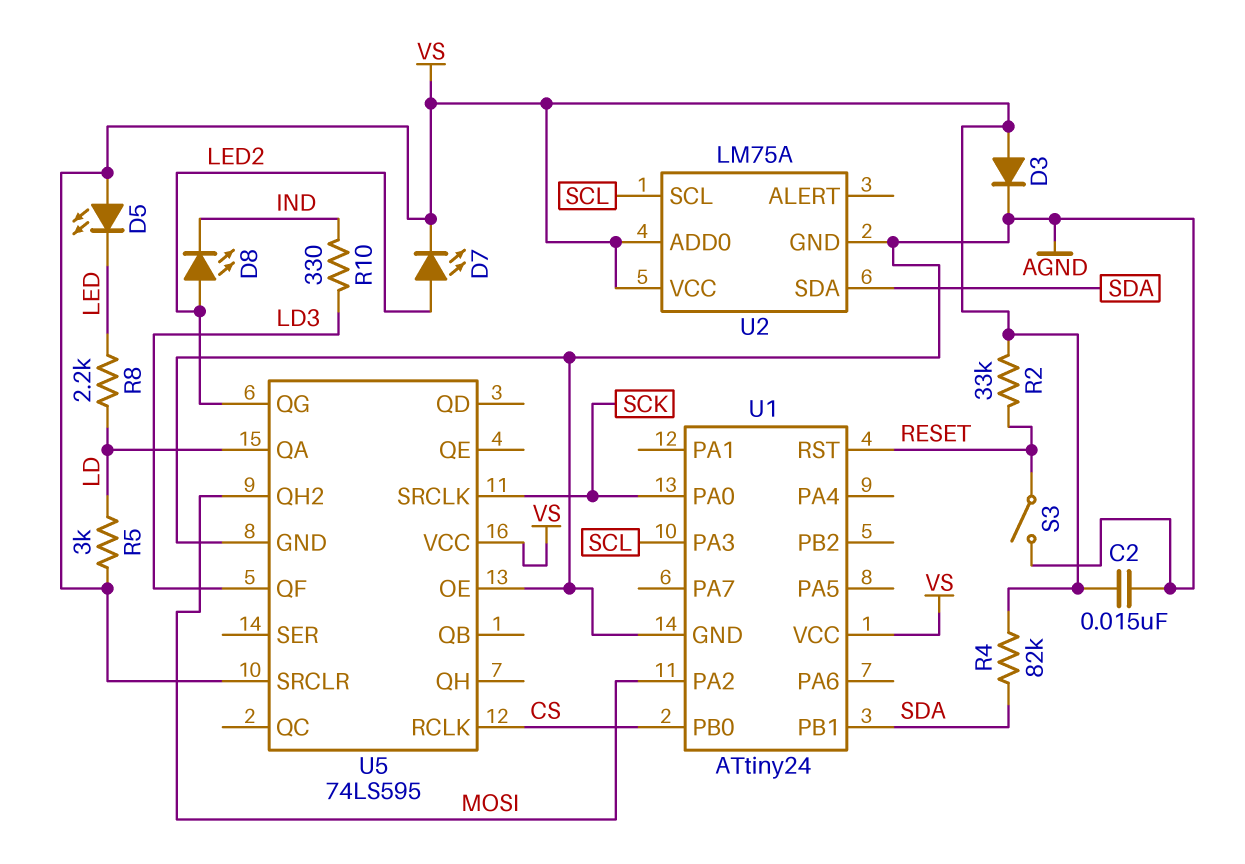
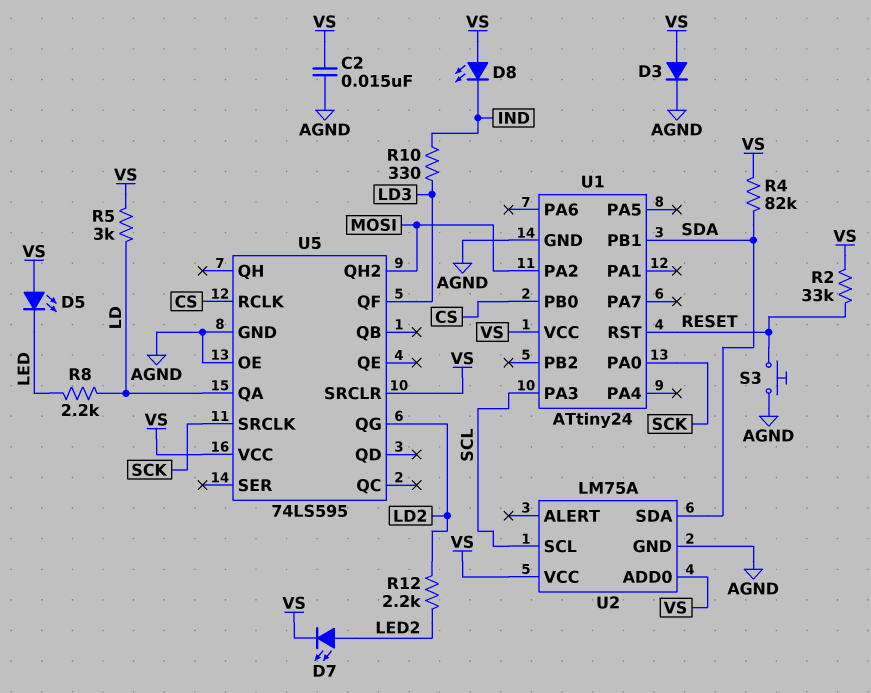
D8: LED (A LED2, K IND) -> LED (A VS, K IND)
R12: none -> 2.2k (LD2, LED2)
S3: switch (AGND, RESET) -> button (AGND, RESET)
U5 pin QG: LED2 -> LD2

